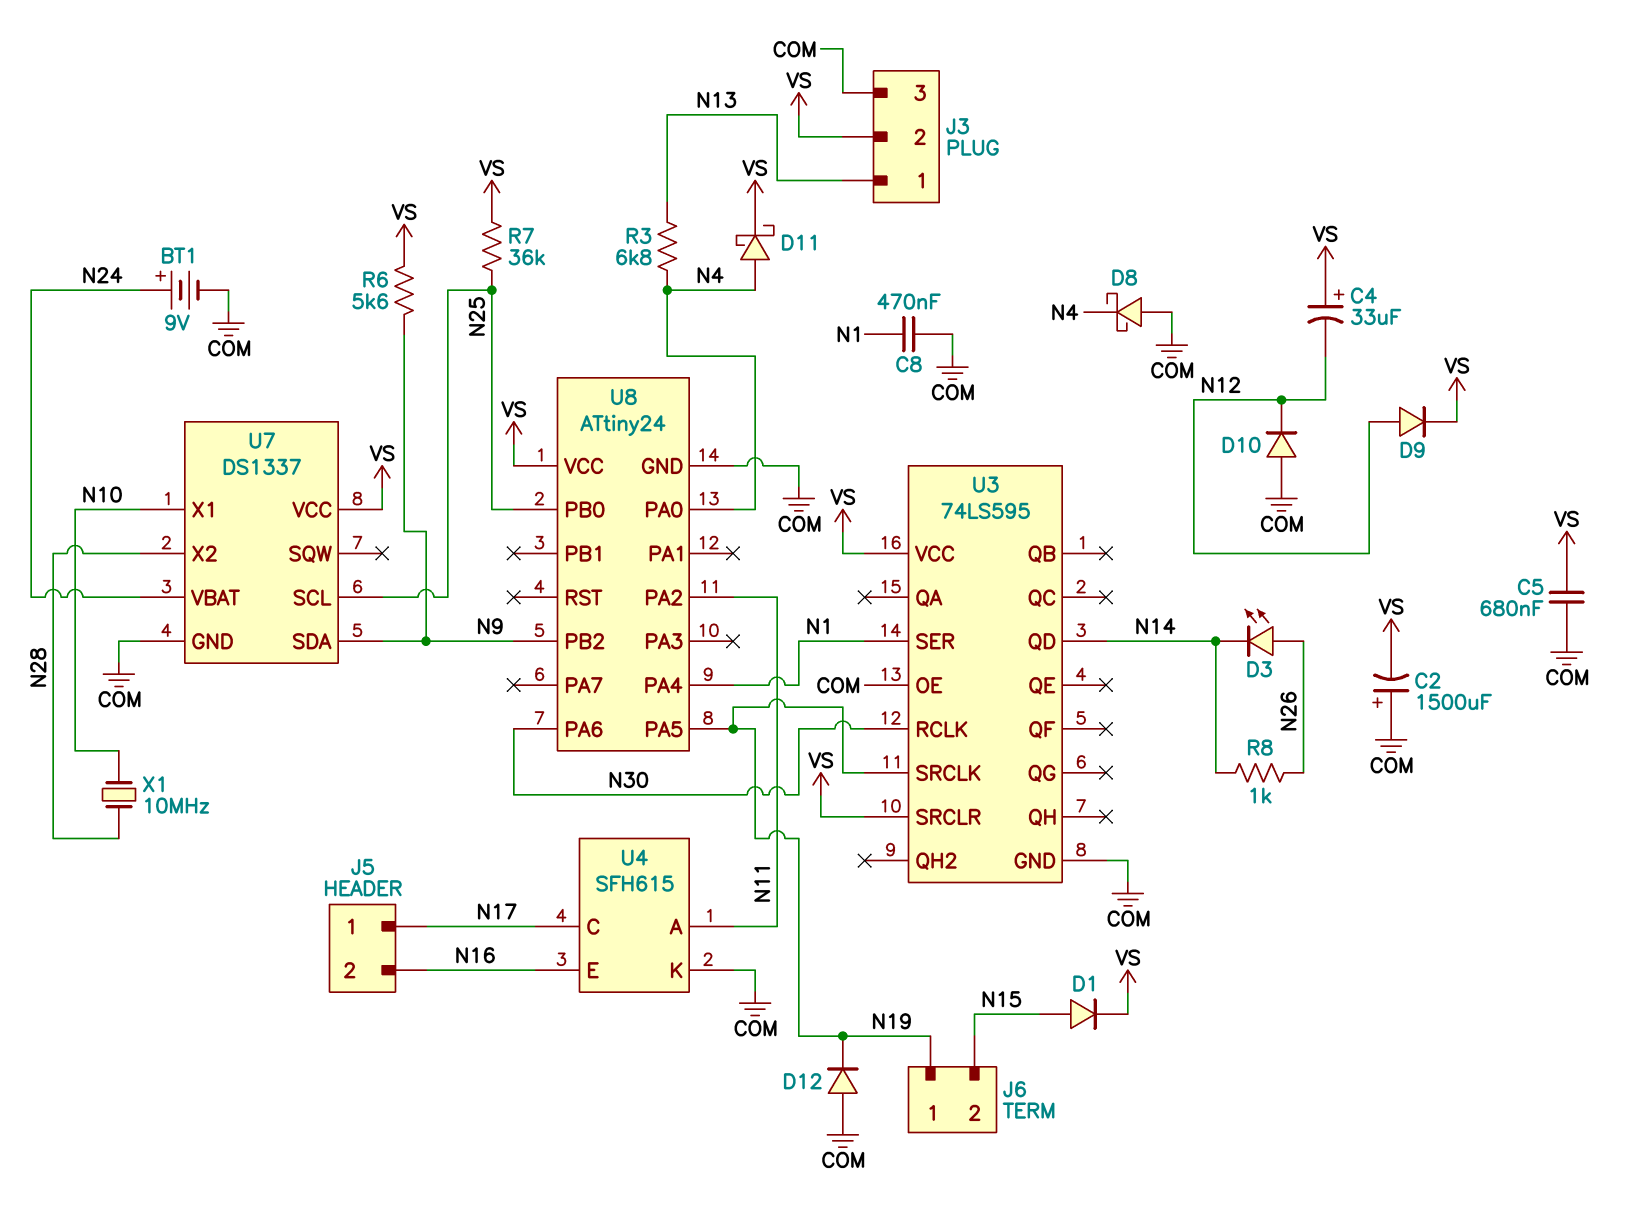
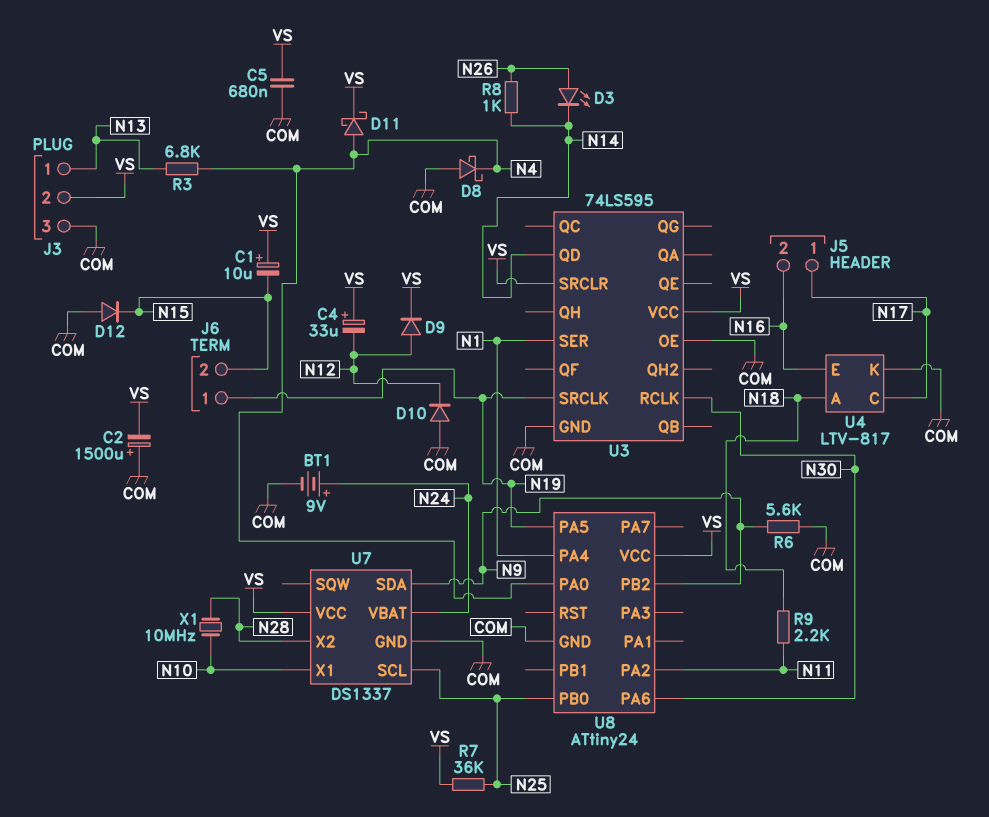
C1: none -> 10uF (plus VS, minus N15)
C8: 470nF (COM, N1) -> none
D1: diode (A N15, K VS) -> none
D12: diode (A COM, K N19) -> diode (A COM, K N15)
R6: 5.6k (N9, VS) -> 5.6k (COM, N9)
R9: none -> 2.2k (N11, N18)
U4: SFH615 -> LTV-817
U4 pin A: N11 -> N18

